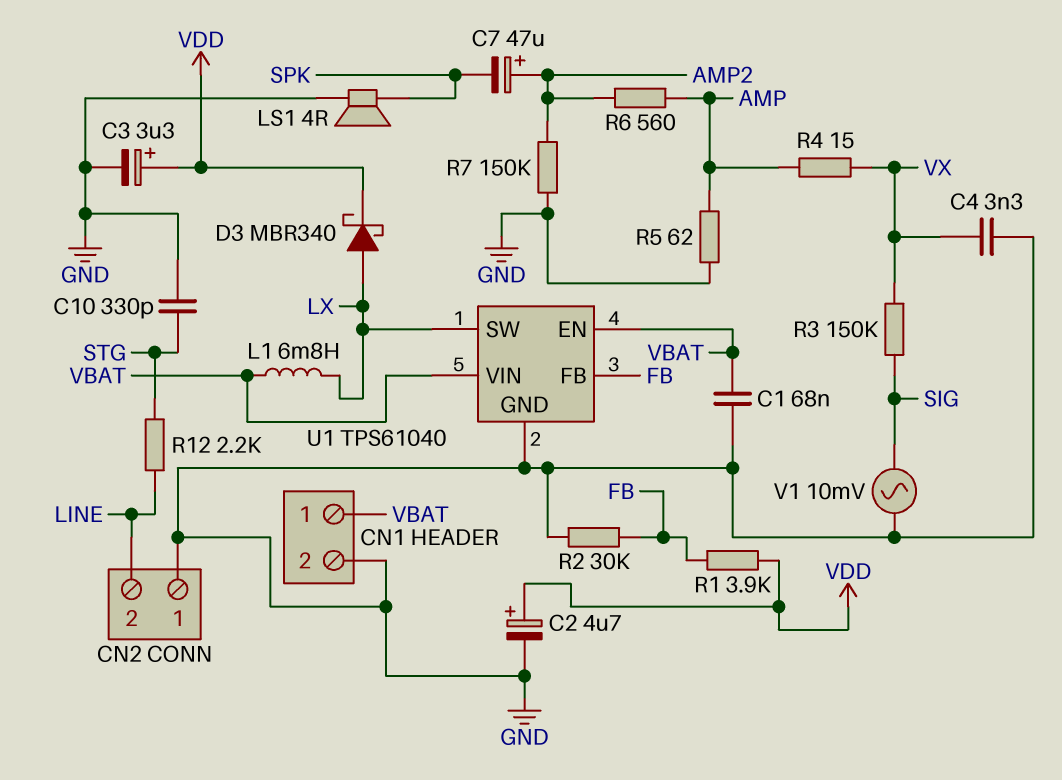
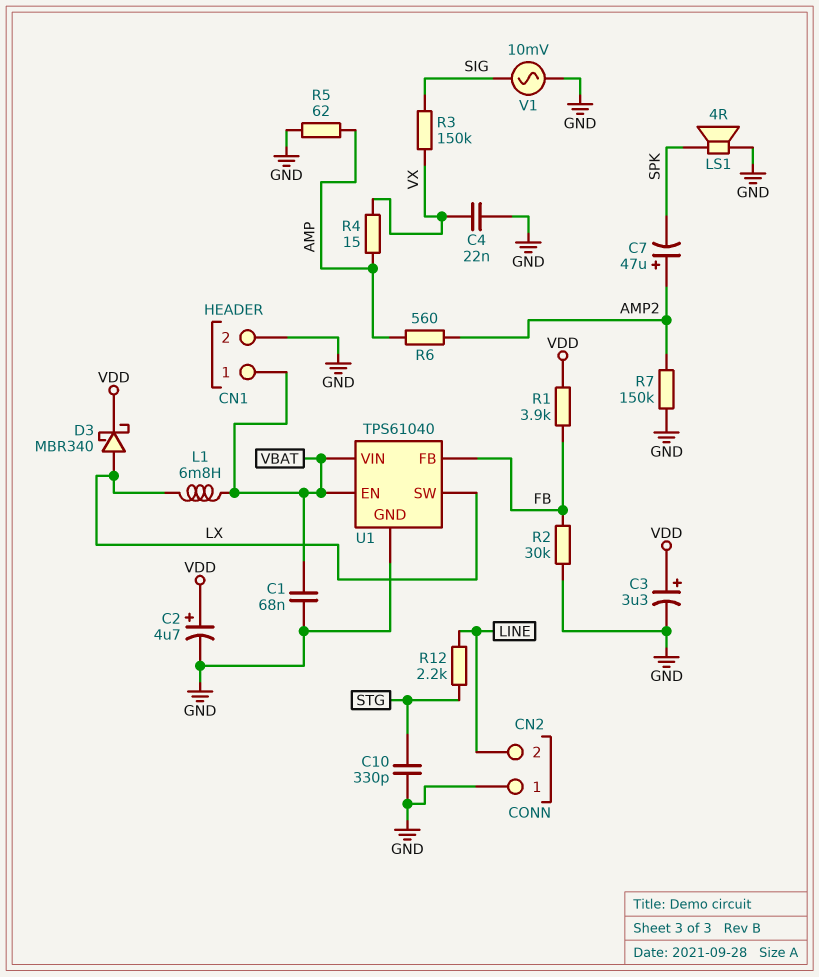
C4: 3.3nF (GND, VX) -> 22nF (GND, VX)

